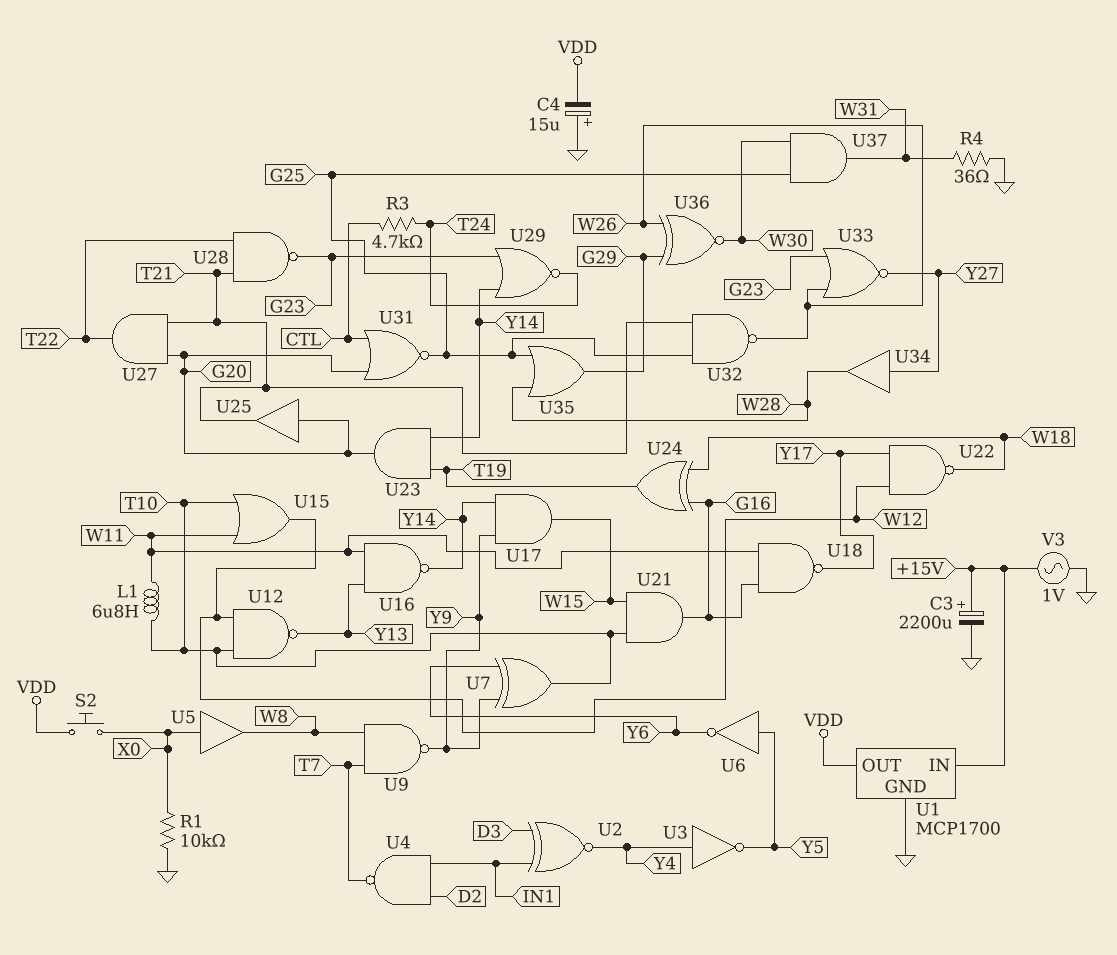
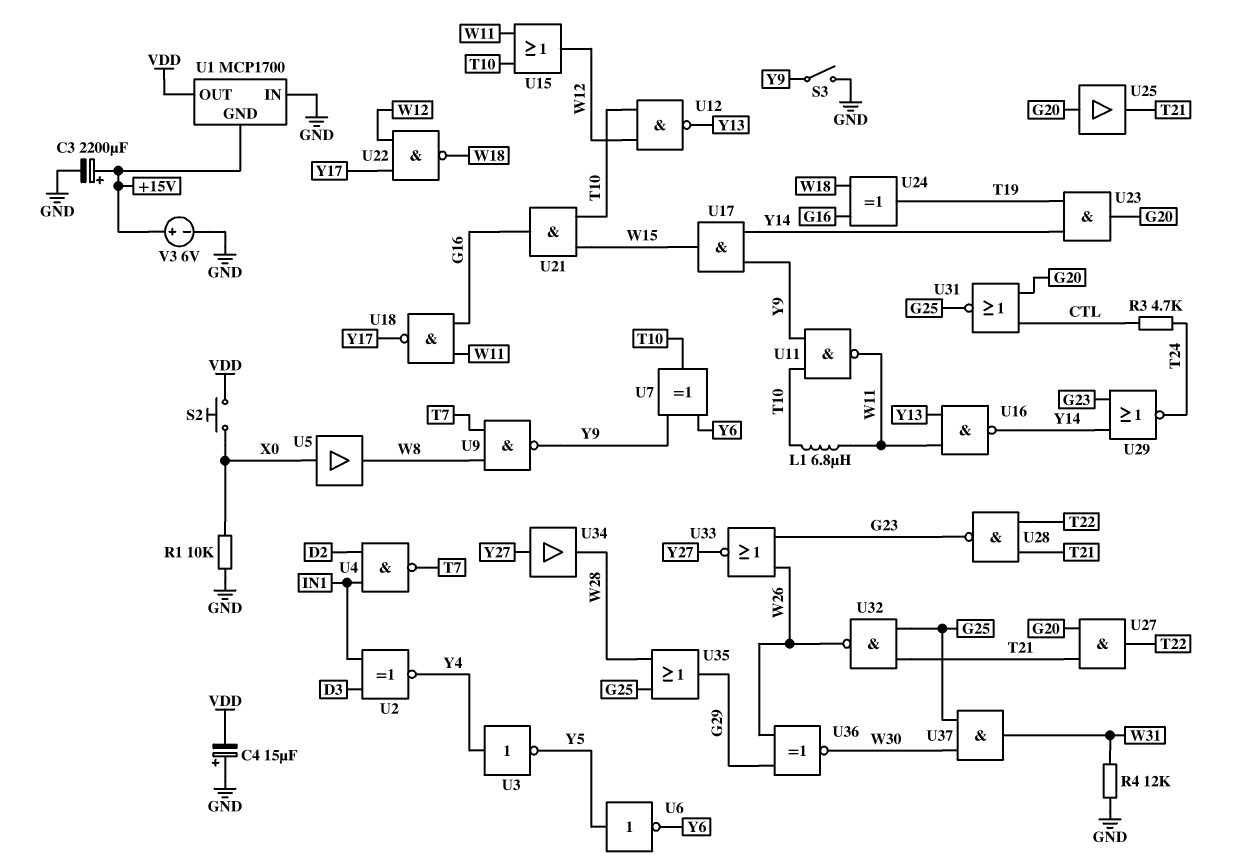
R4: 36 (GND, W31) -> 12k (GND, W31)
S3: none -> switch (GND, Y9)
U1 pin GND: GND -> +15V
U1 pin IN: +15V -> GND
U11: none -> NAND (in T10, in Y9, out W11)
V3: AC 1V (+15V, GND) -> 6V (plus +15V, minus GND)

